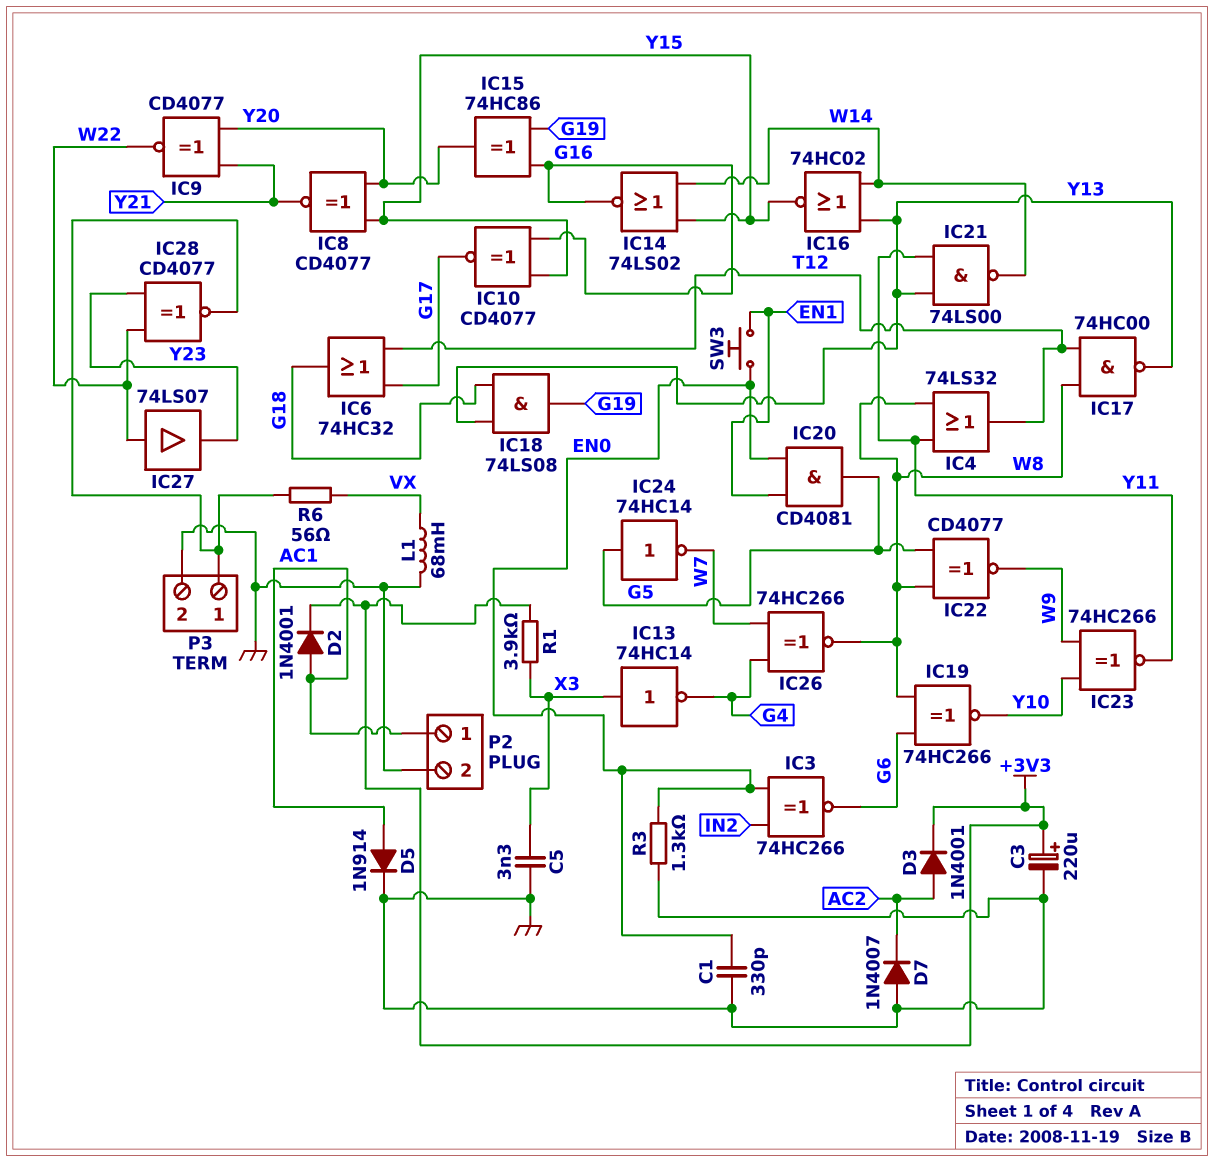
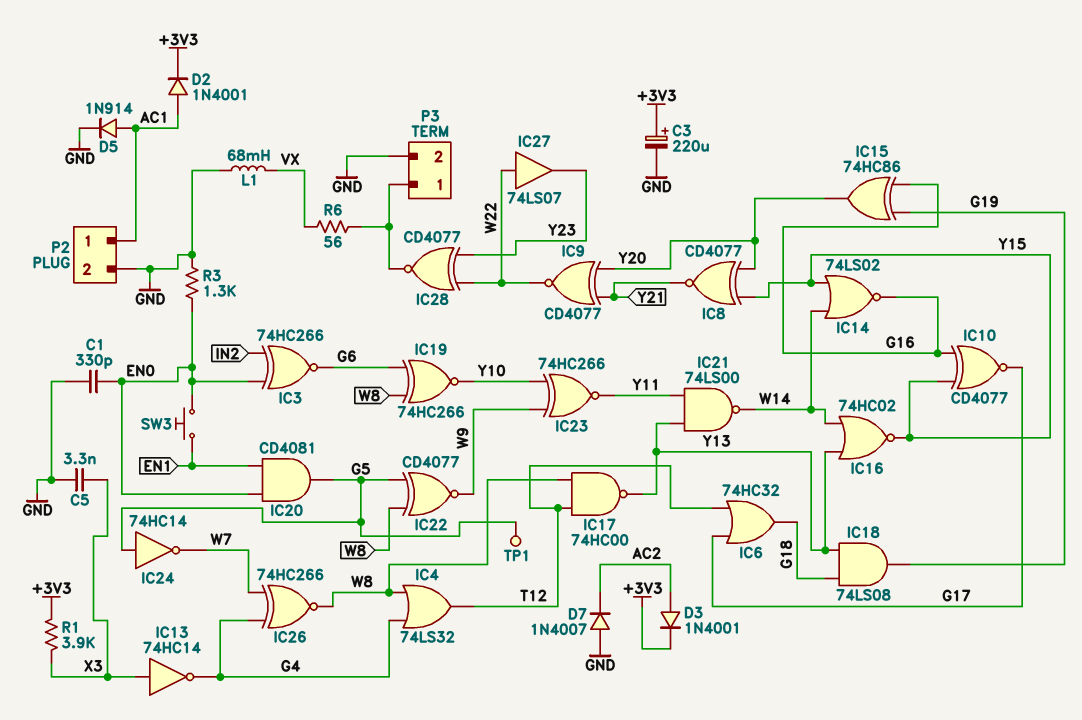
IC4: OR 74LS32 (in W8, in Y11, out T12) -> OR 74LS32 (in G4, in W8, out T12)
TP1: none -> test point (G5)

